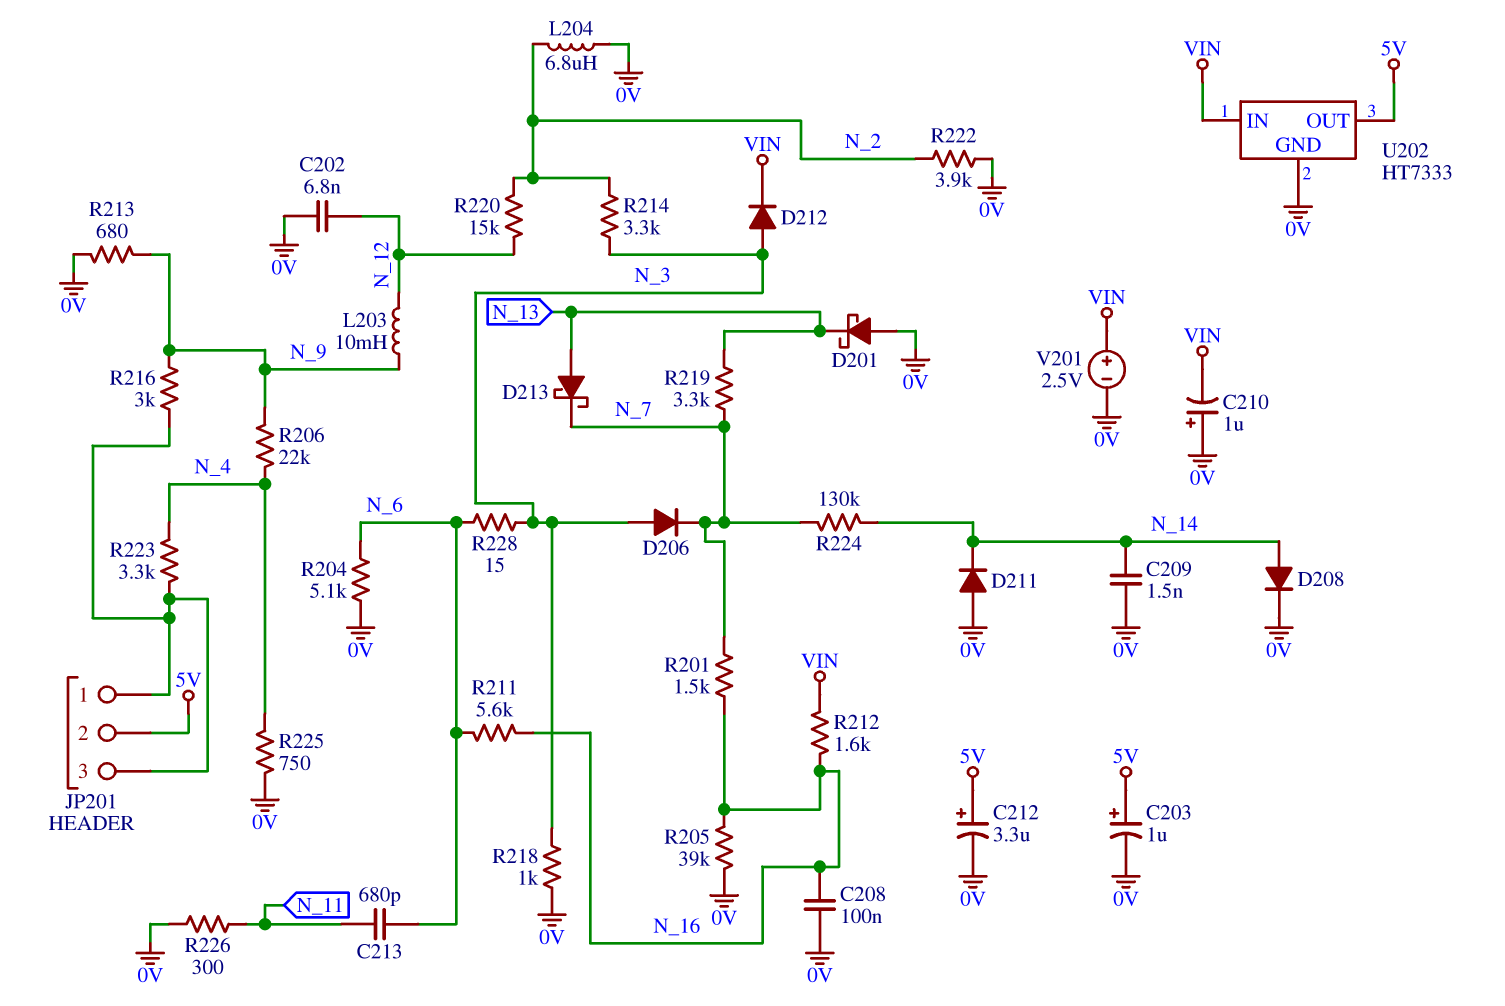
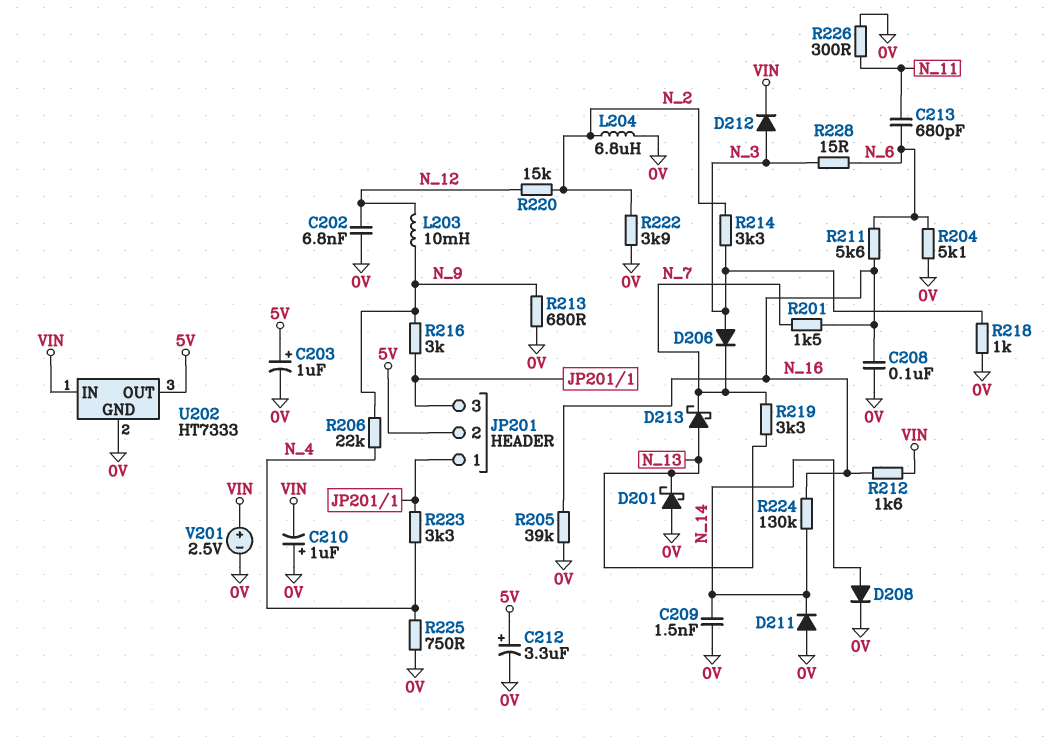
R224: 130k (N_7, N_14) -> 130k (N_14, N_16)

